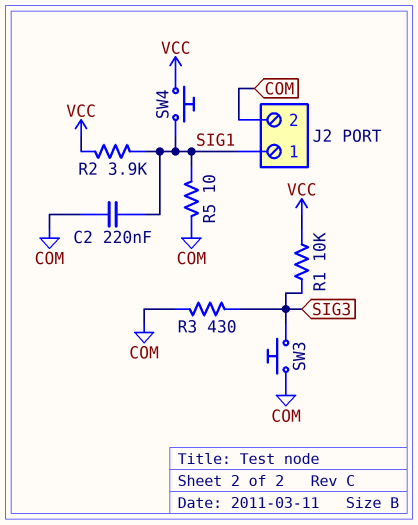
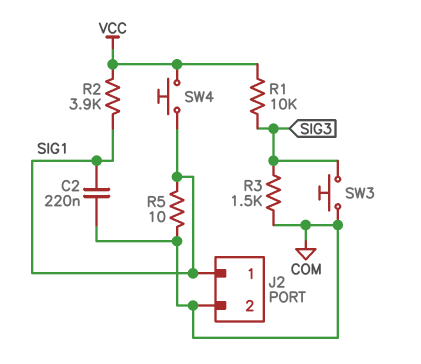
R3: 430 (COM, SIG3) -> 1.5k (COM, SIG3)

